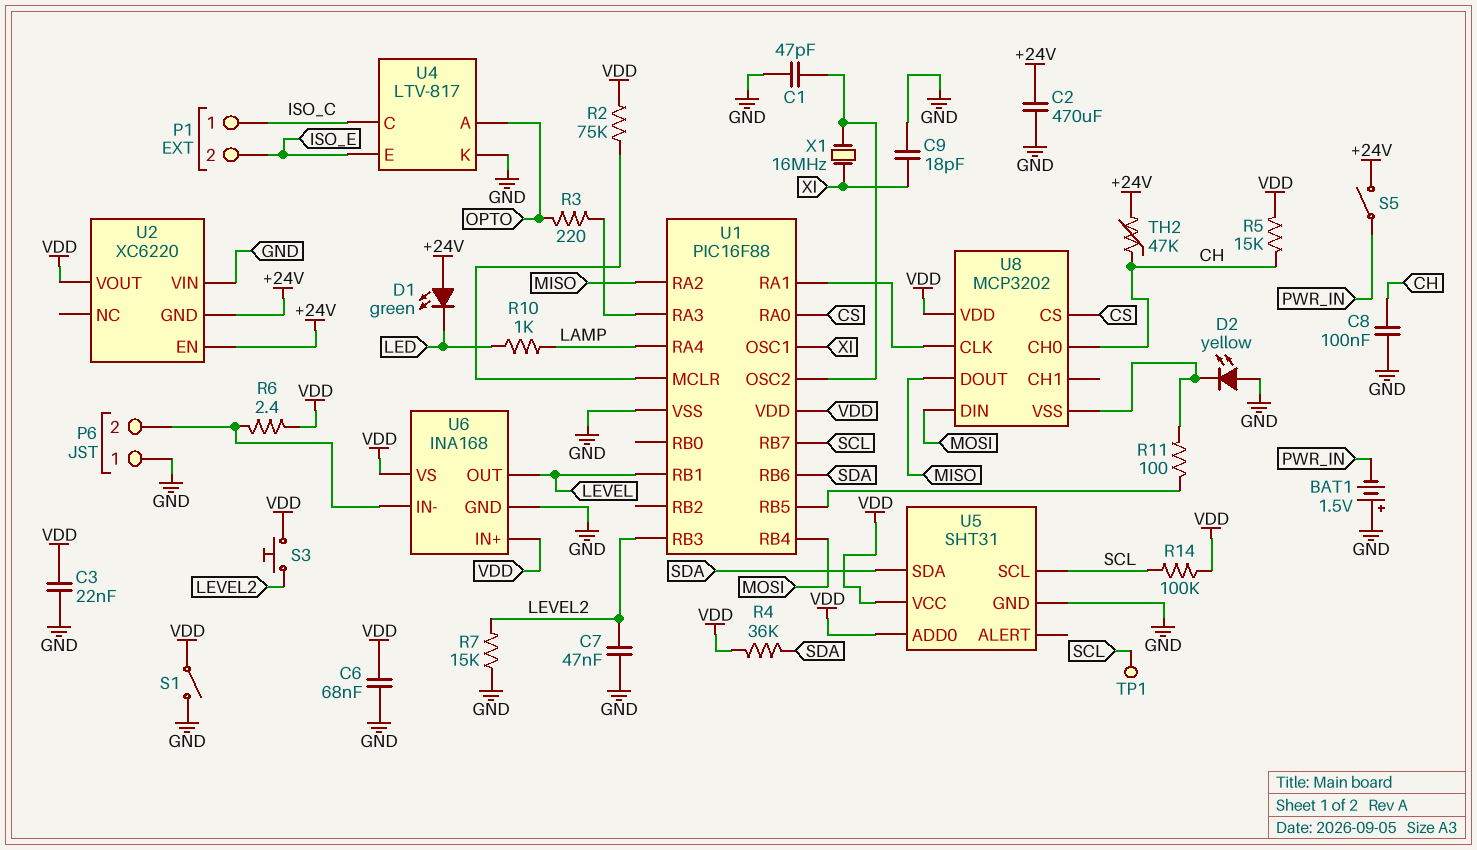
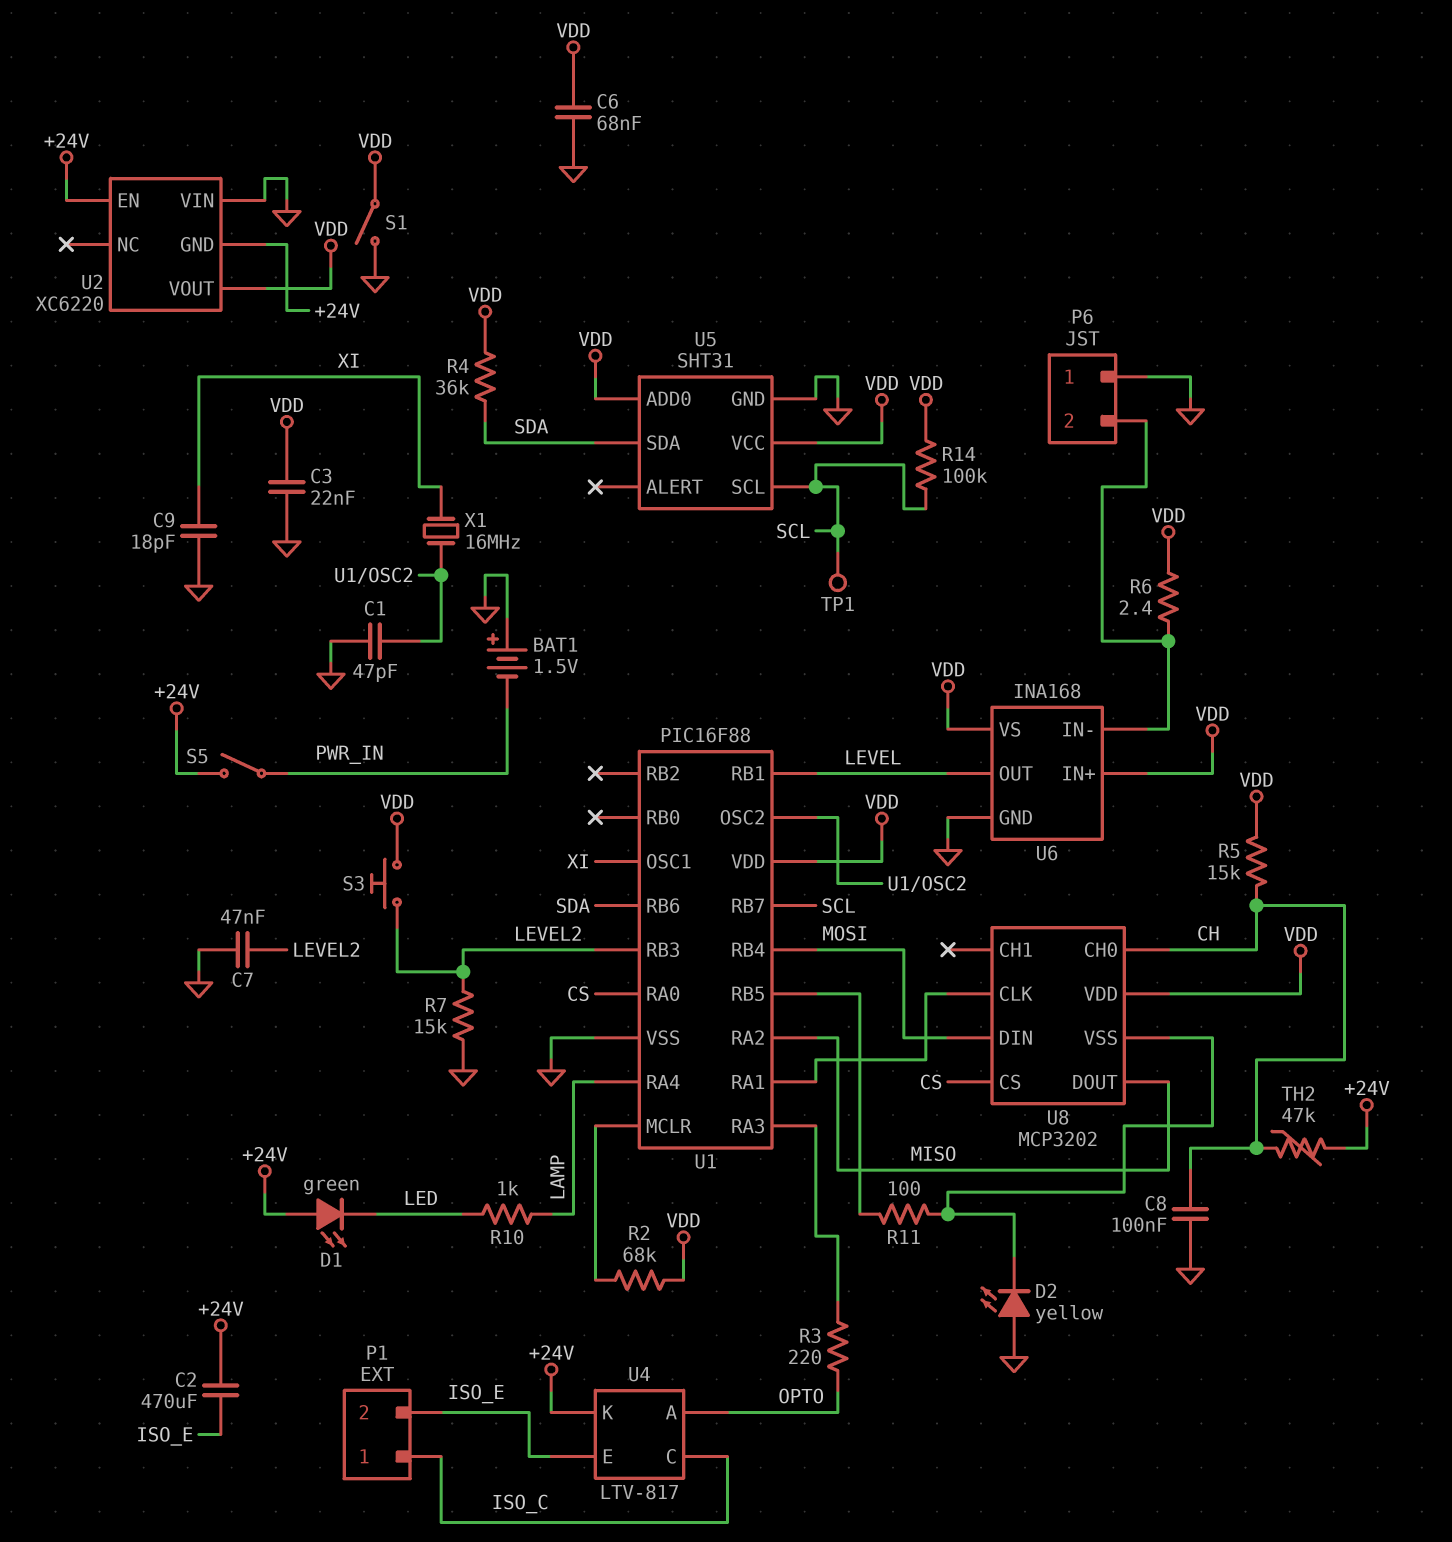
C2: 470uF (+24V, GND) -> 470uF (+24V, ISO_E)
R2: 75k (U1/MCLR, VDD) -> 68k (U1/MCLR, VDD)
U4 pin K: GND -> +24V

